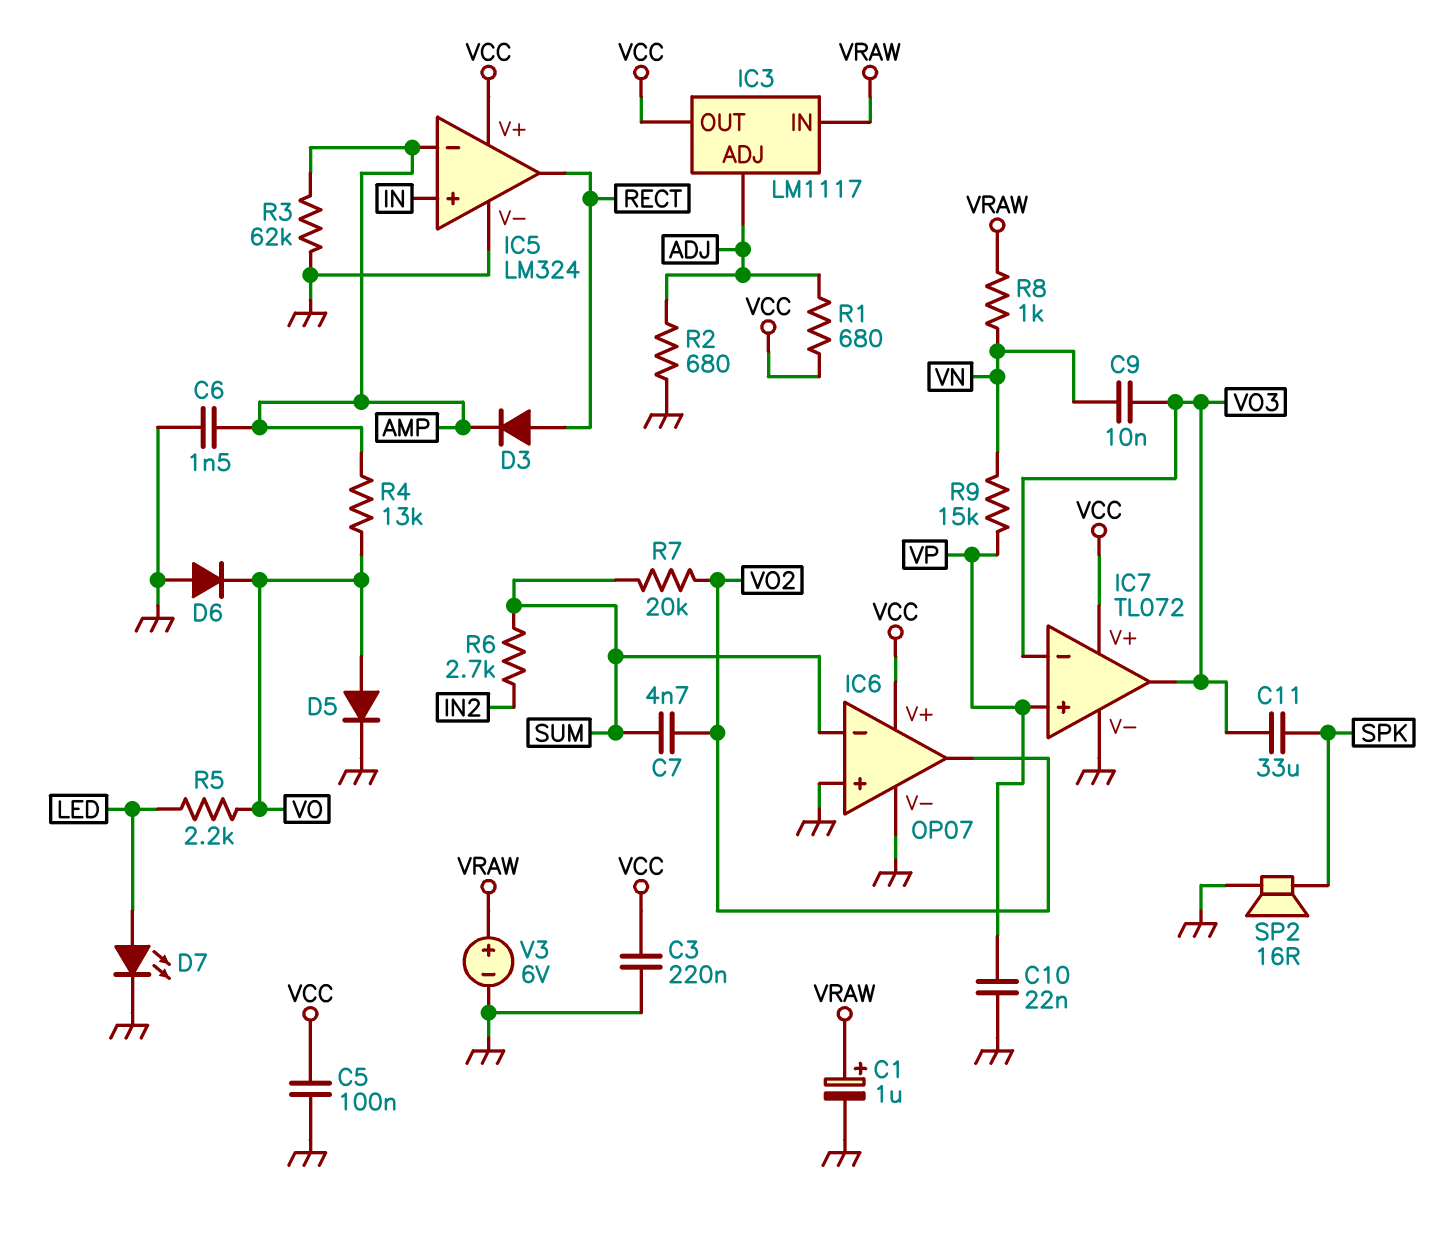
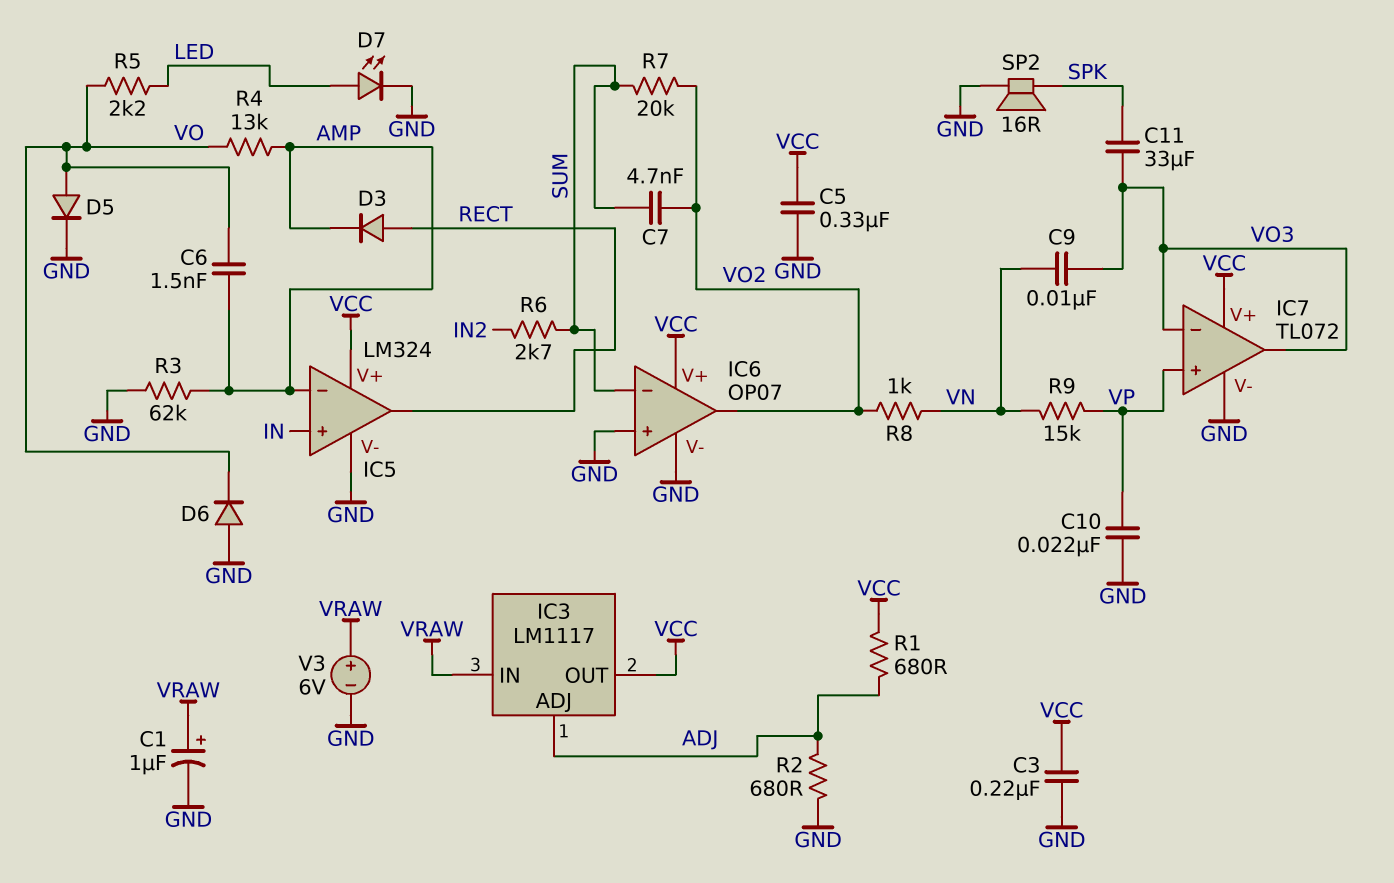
C5: 100nF (GND, VCC) -> 330nF (GND, VCC)
C6: 1.5nF (AMP, GND) -> 1.5nF (AMP, VO)
R8: 1k (VN, VRAW) -> 1k (VN, VO2)

